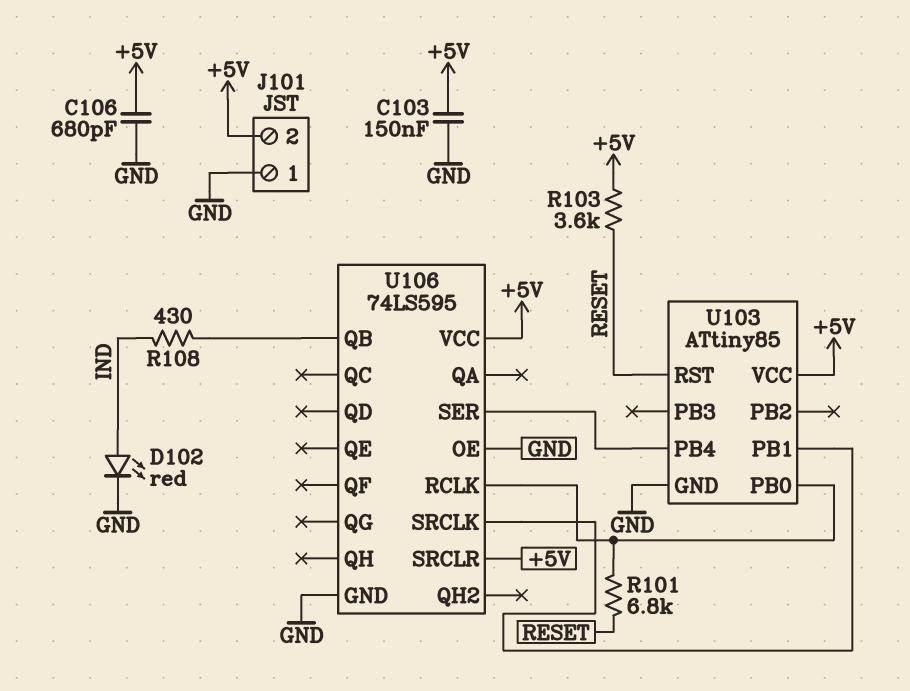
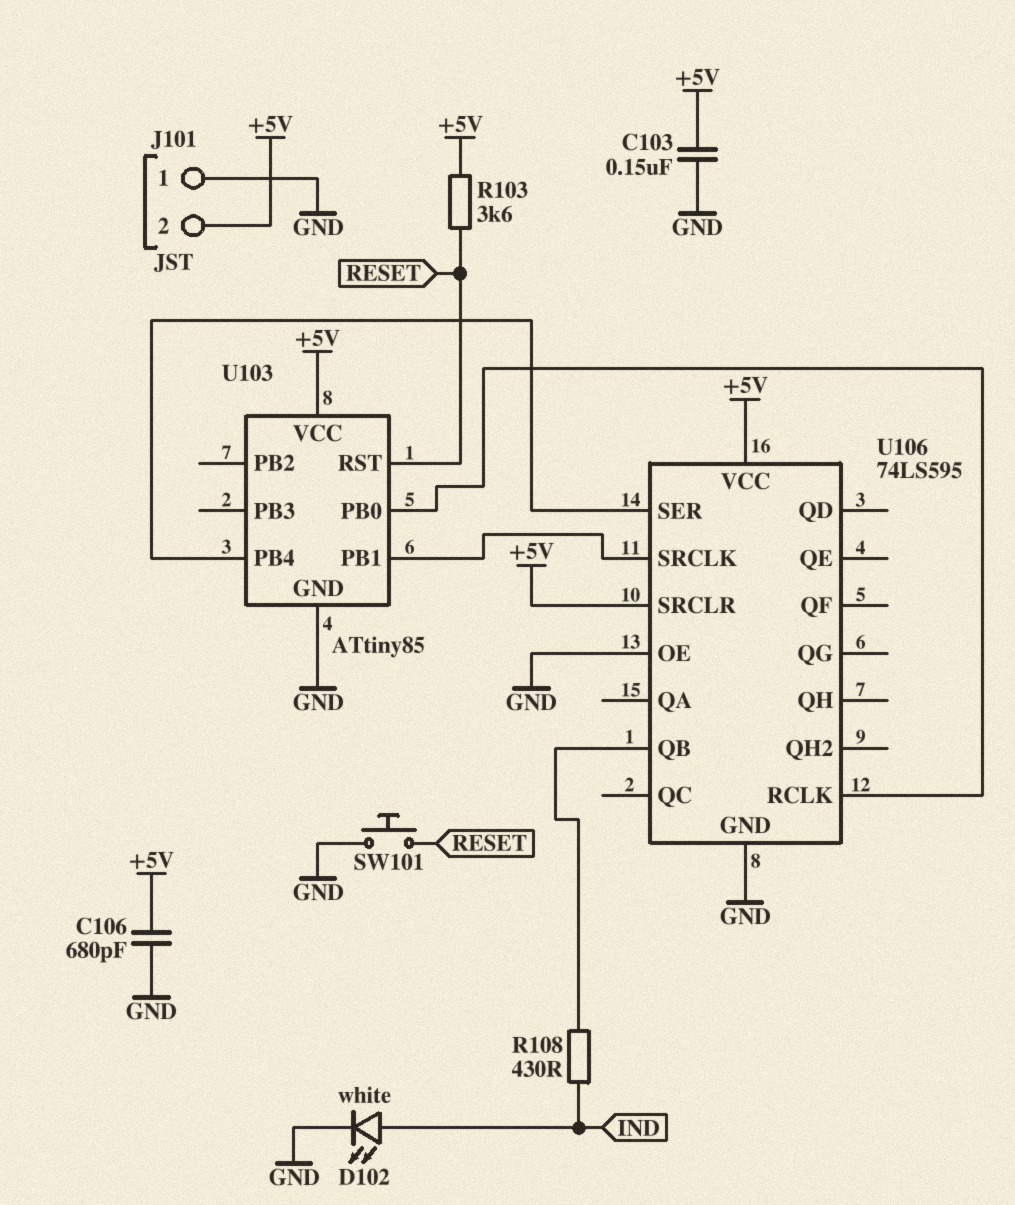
D102: LED red (A IND, K GND) -> LED white (A IND, K GND)
R101: 6.8k (RESET, U103/PB0) -> none
SW101: none -> button (GND, RESET)

